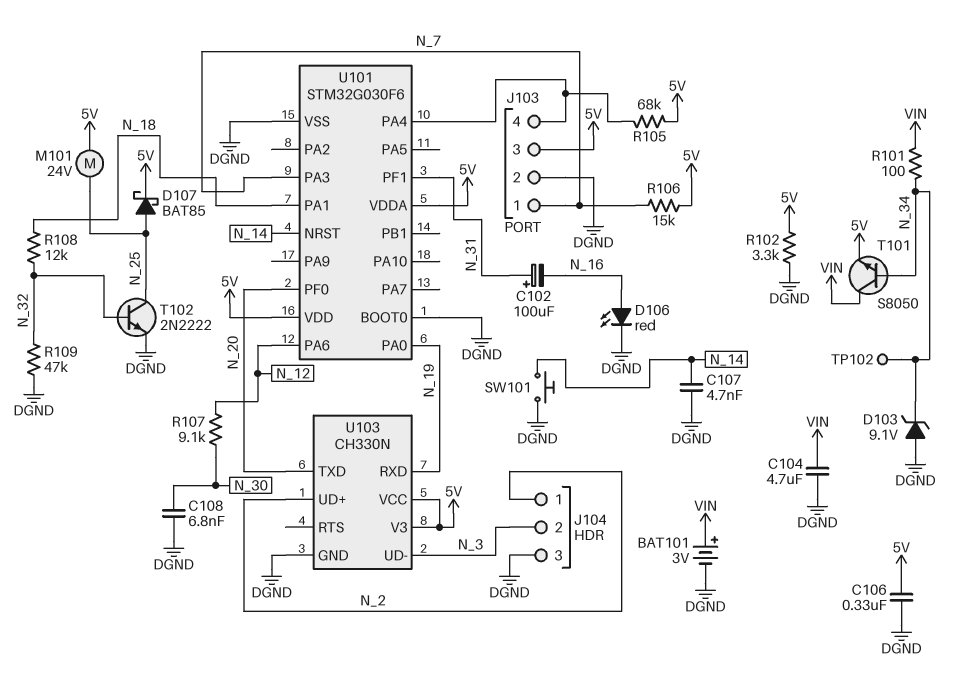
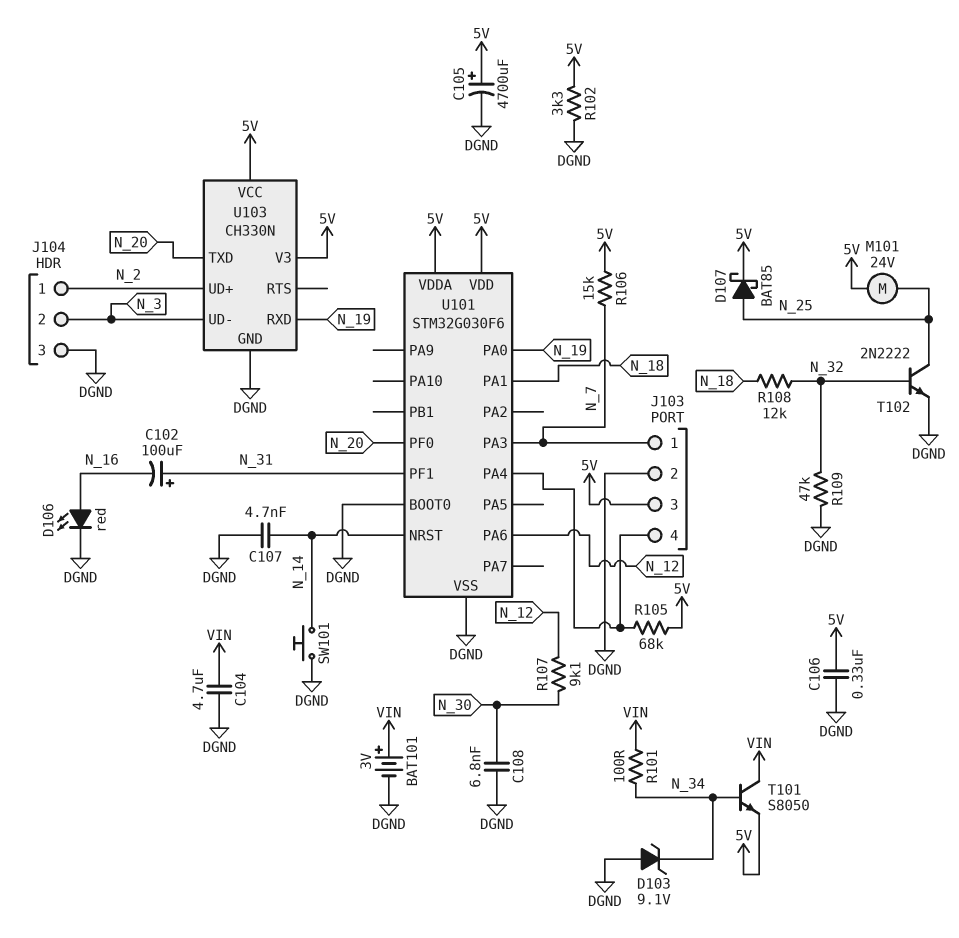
C105: none -> 4700uF (plus 5V, minus DGND)
TP102: test point (N_34) -> none

